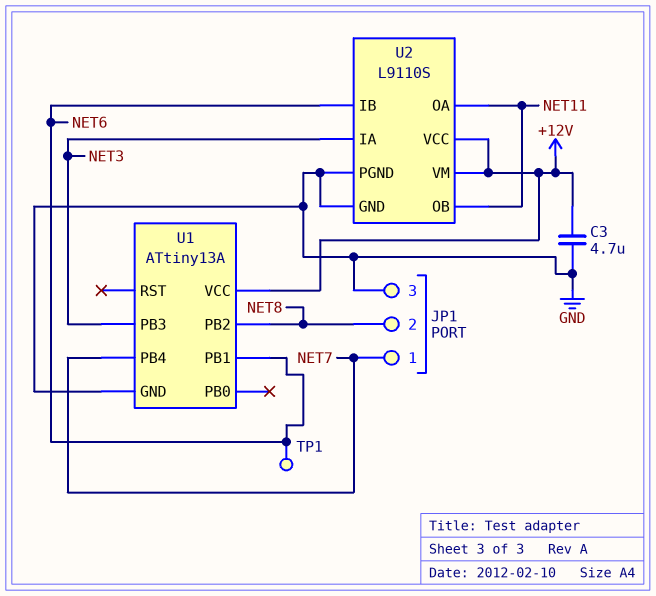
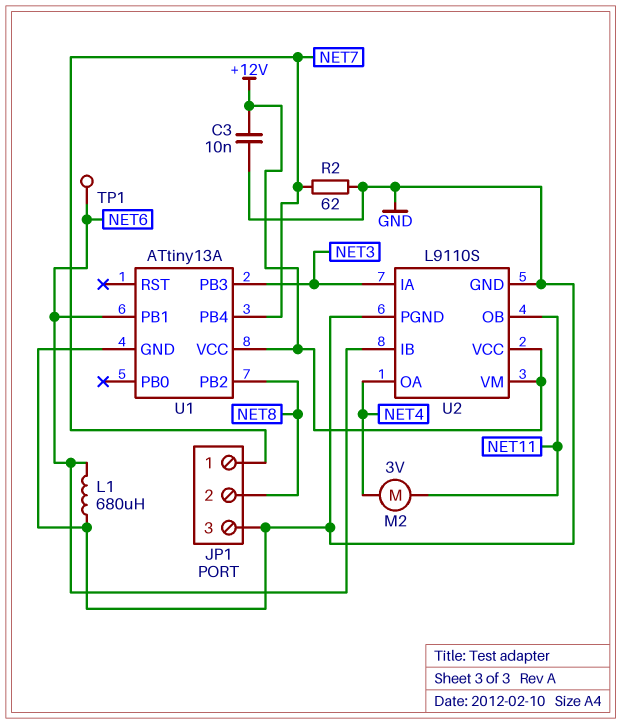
C3: 4.7uF (+12V, GND) -> 10nF (+12V, GND)
L1: none -> 680uH (GND, NET6)
M2: none -> motor 3V (NET4, NET11)
R2: none -> 62 (GND, NET7)
U2 pin OA: NET11 -> NET4

